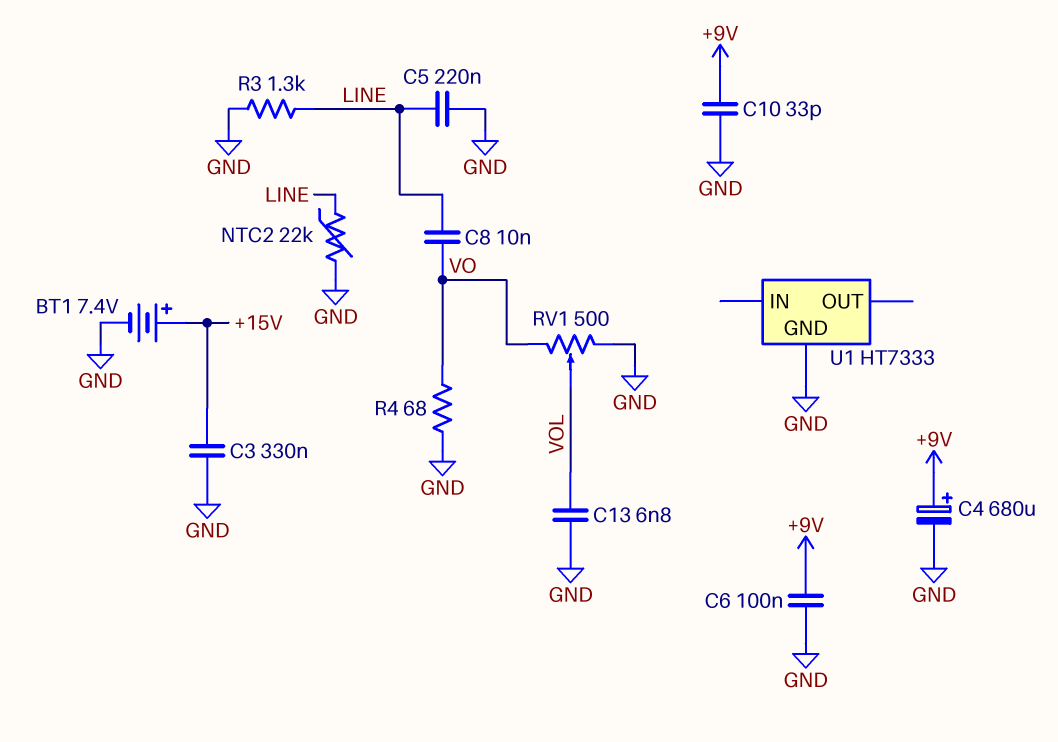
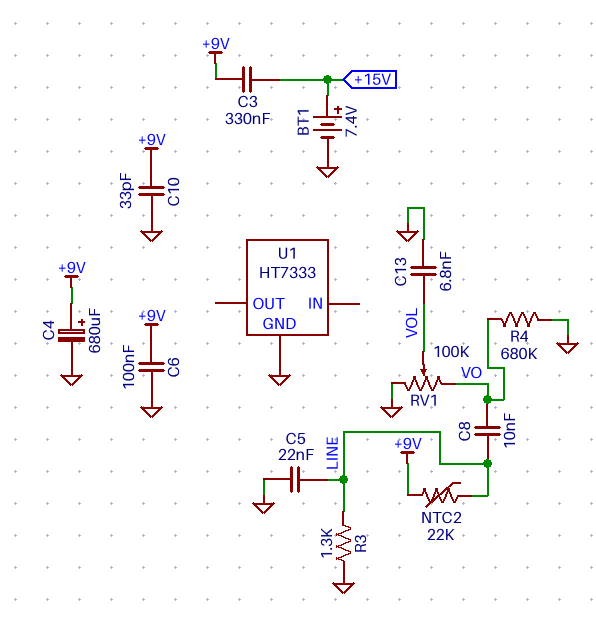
C3: 330nF (+15V, GND) -> 330nF (+9V, +15V)
C5: 220nF (GND, LINE) -> 22nF (GND, LINE)
NTC2: 22k (GND, LINE) -> 22k (+9V, LINE)
R4: 68 (GND, VO) -> 680k (GND, VO)
RV1: 500 (GND, VO, wiper VOL) -> 100k (GND, VO, wiper VOL)

